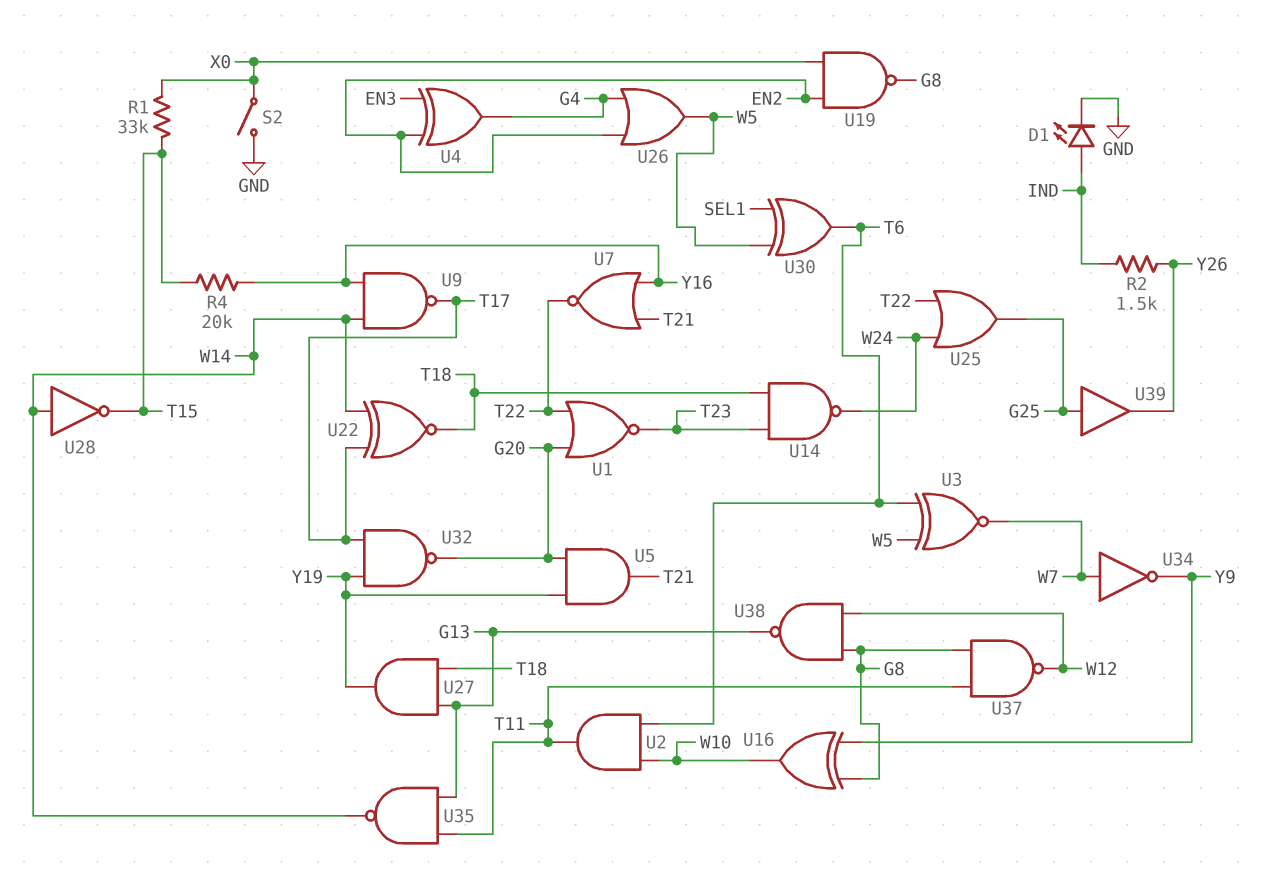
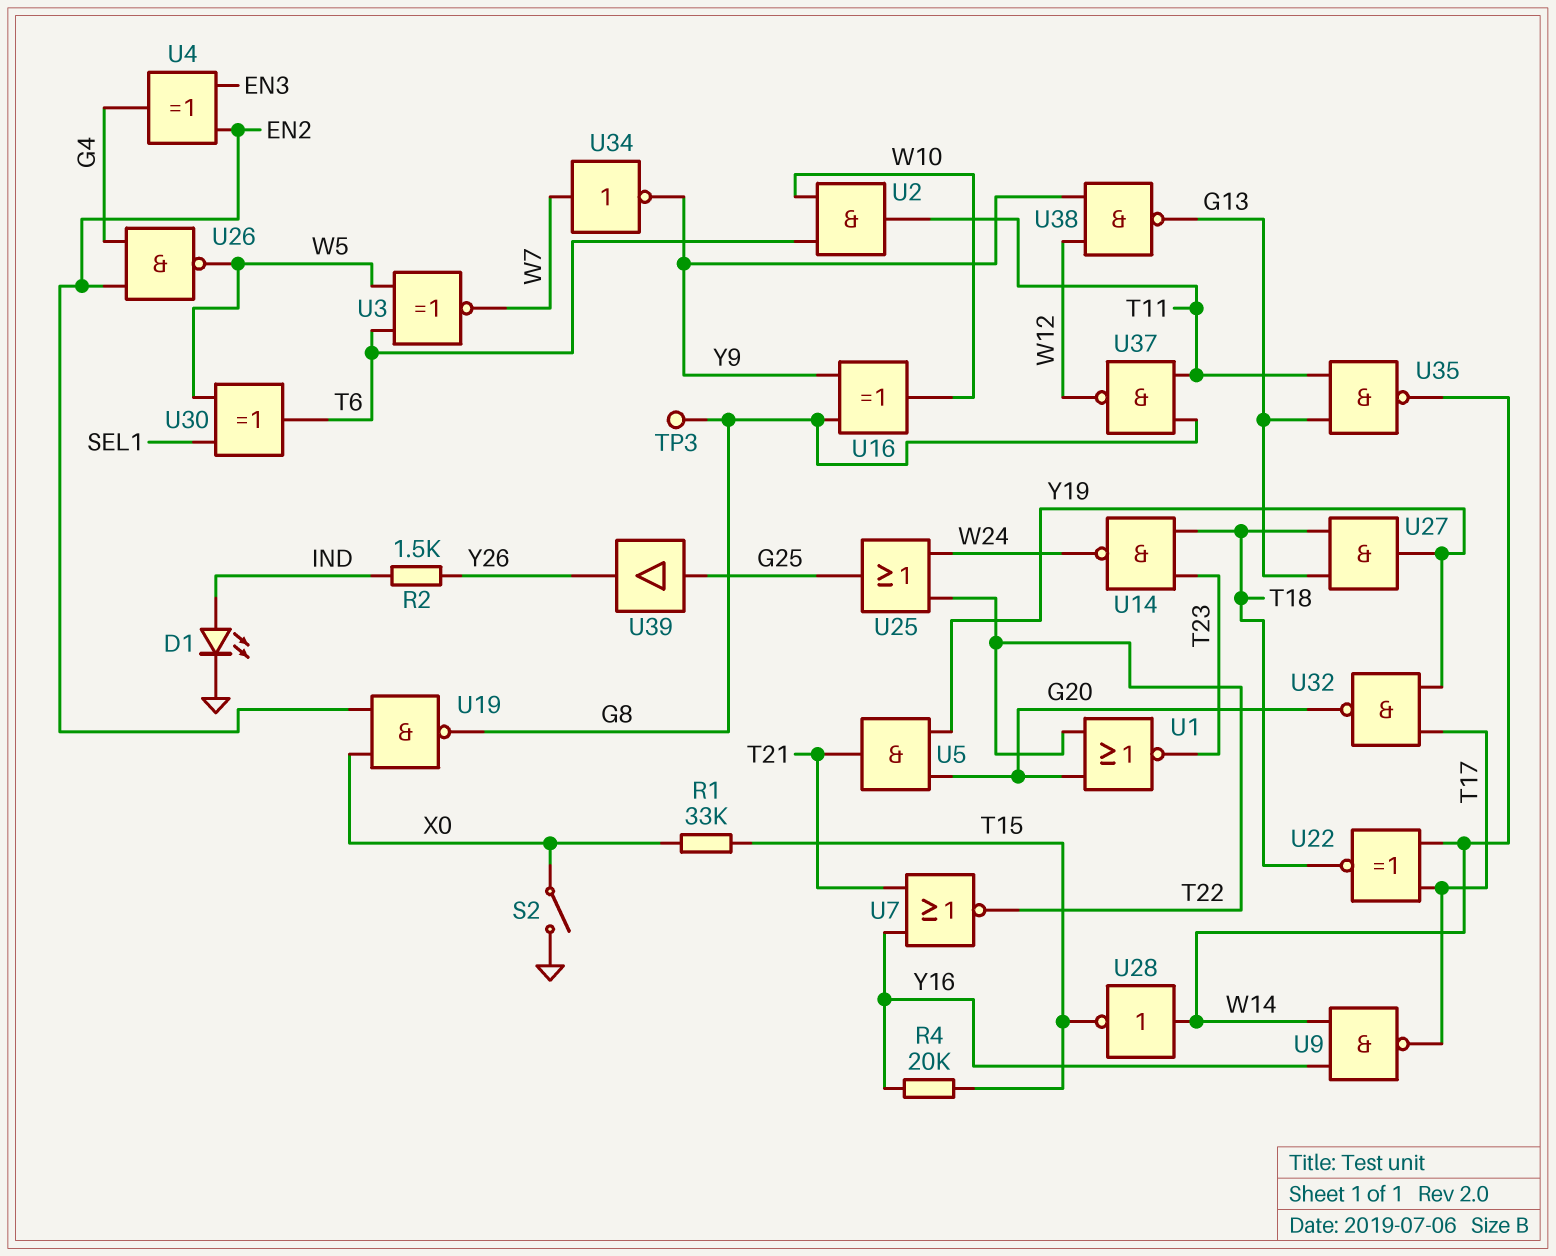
TP3: none -> test point (G8)
U26: OR (in EN2, in G4, out W5) -> NAND (in EN2, in G4, out W5)
U38: NAND (in G8, in W12, out G13) -> NAND (in W12, in Y9, out G13)

